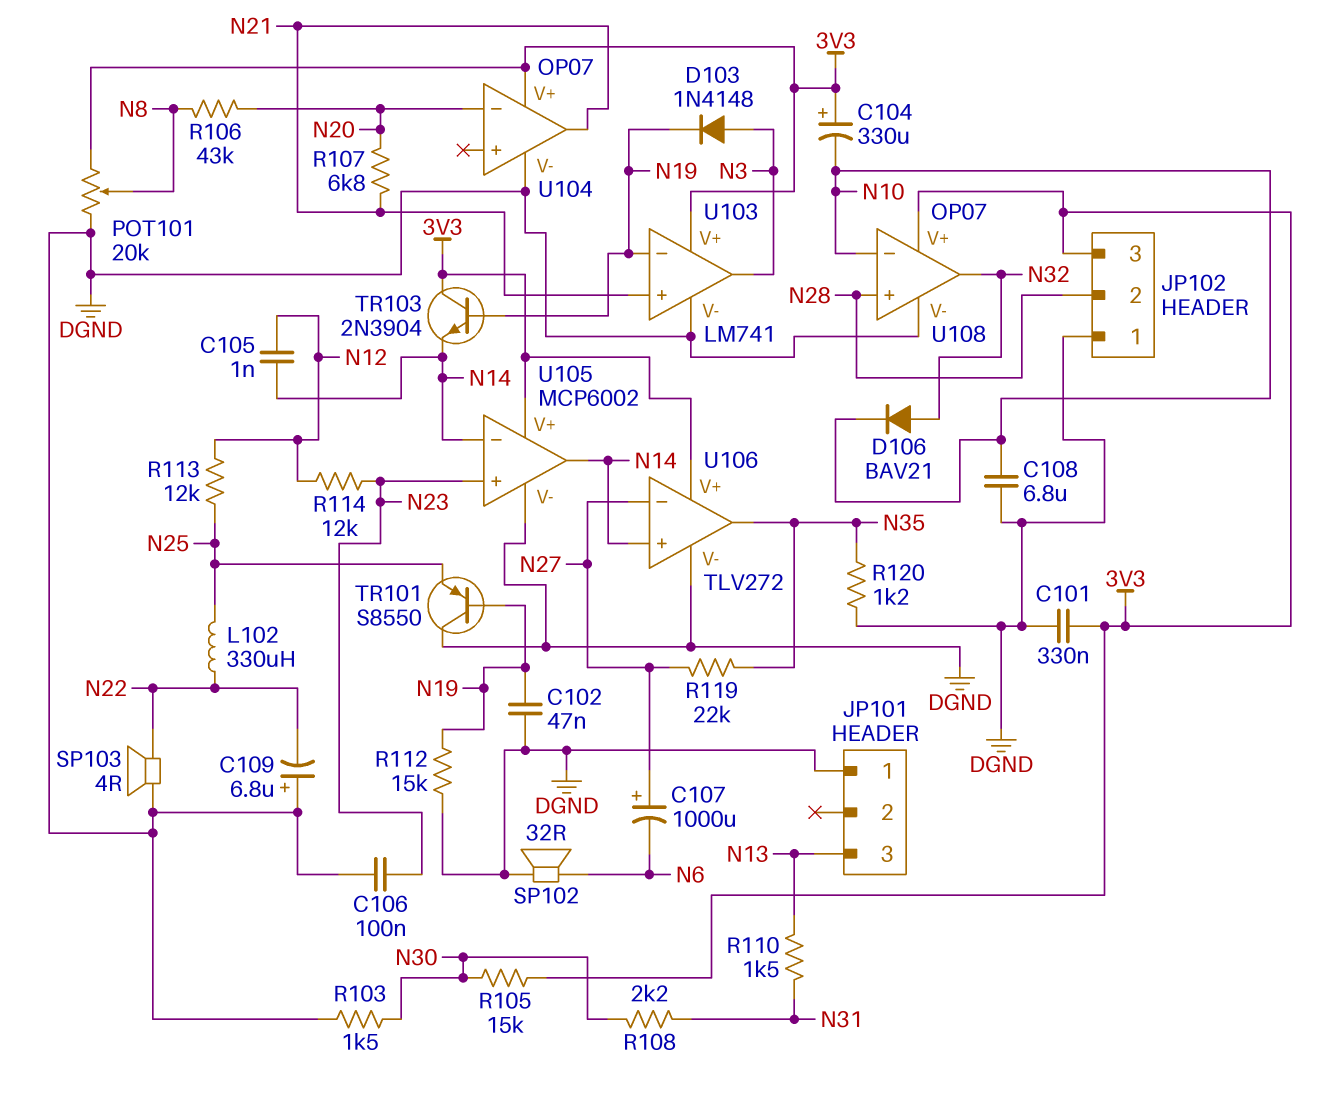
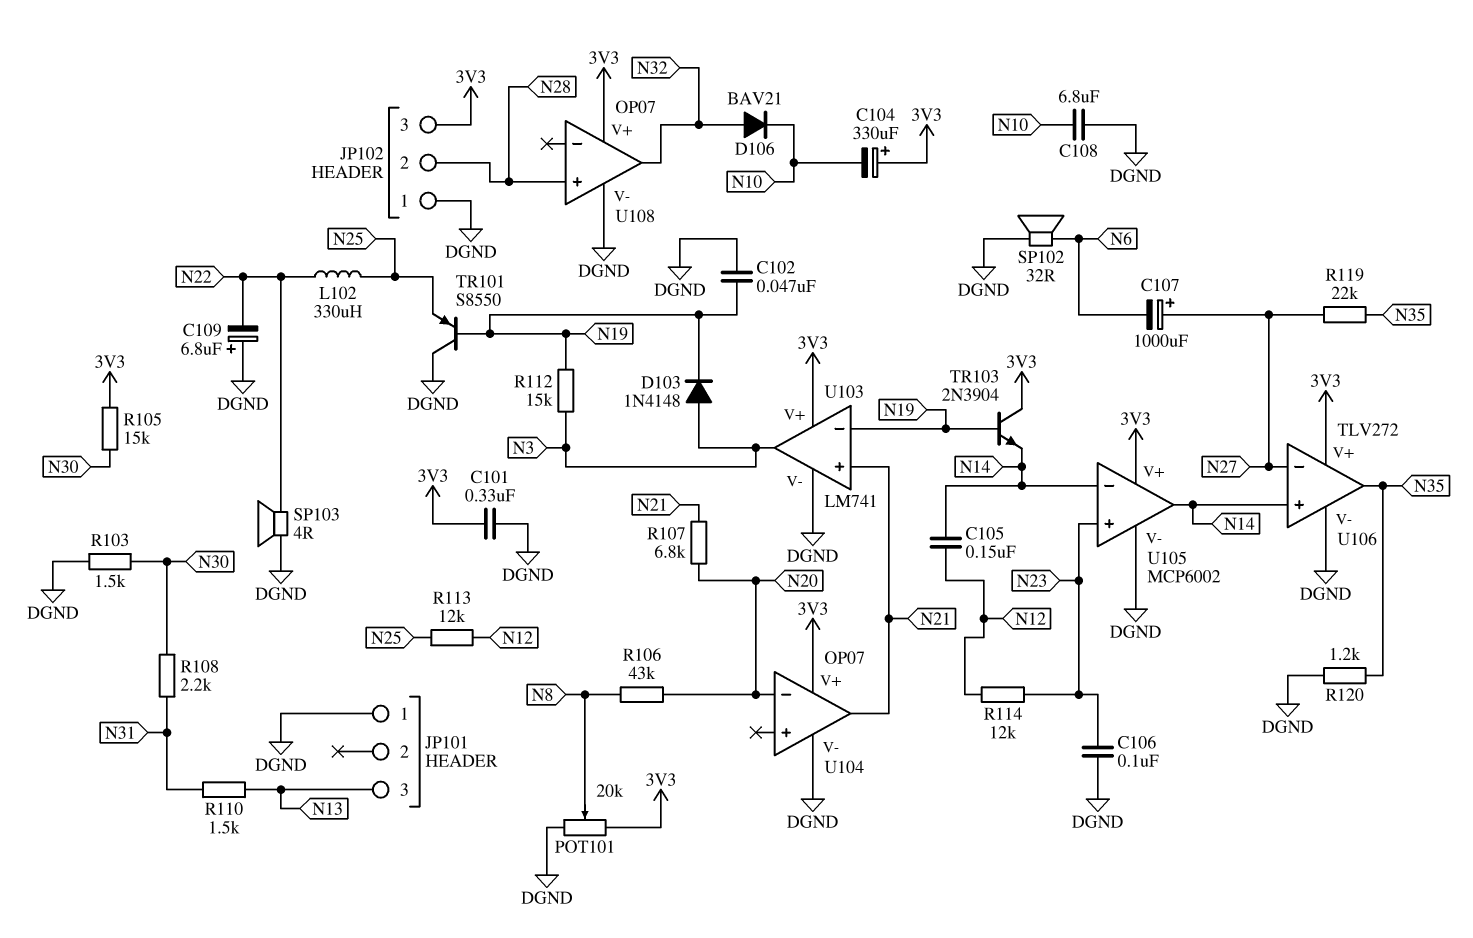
C105: 1nF (N12, N14) -> 150nF (N12, N14)
R112: 15k (DGND, N19) -> 15k (N3, N19)
U108 pin in-: N10 -> none

